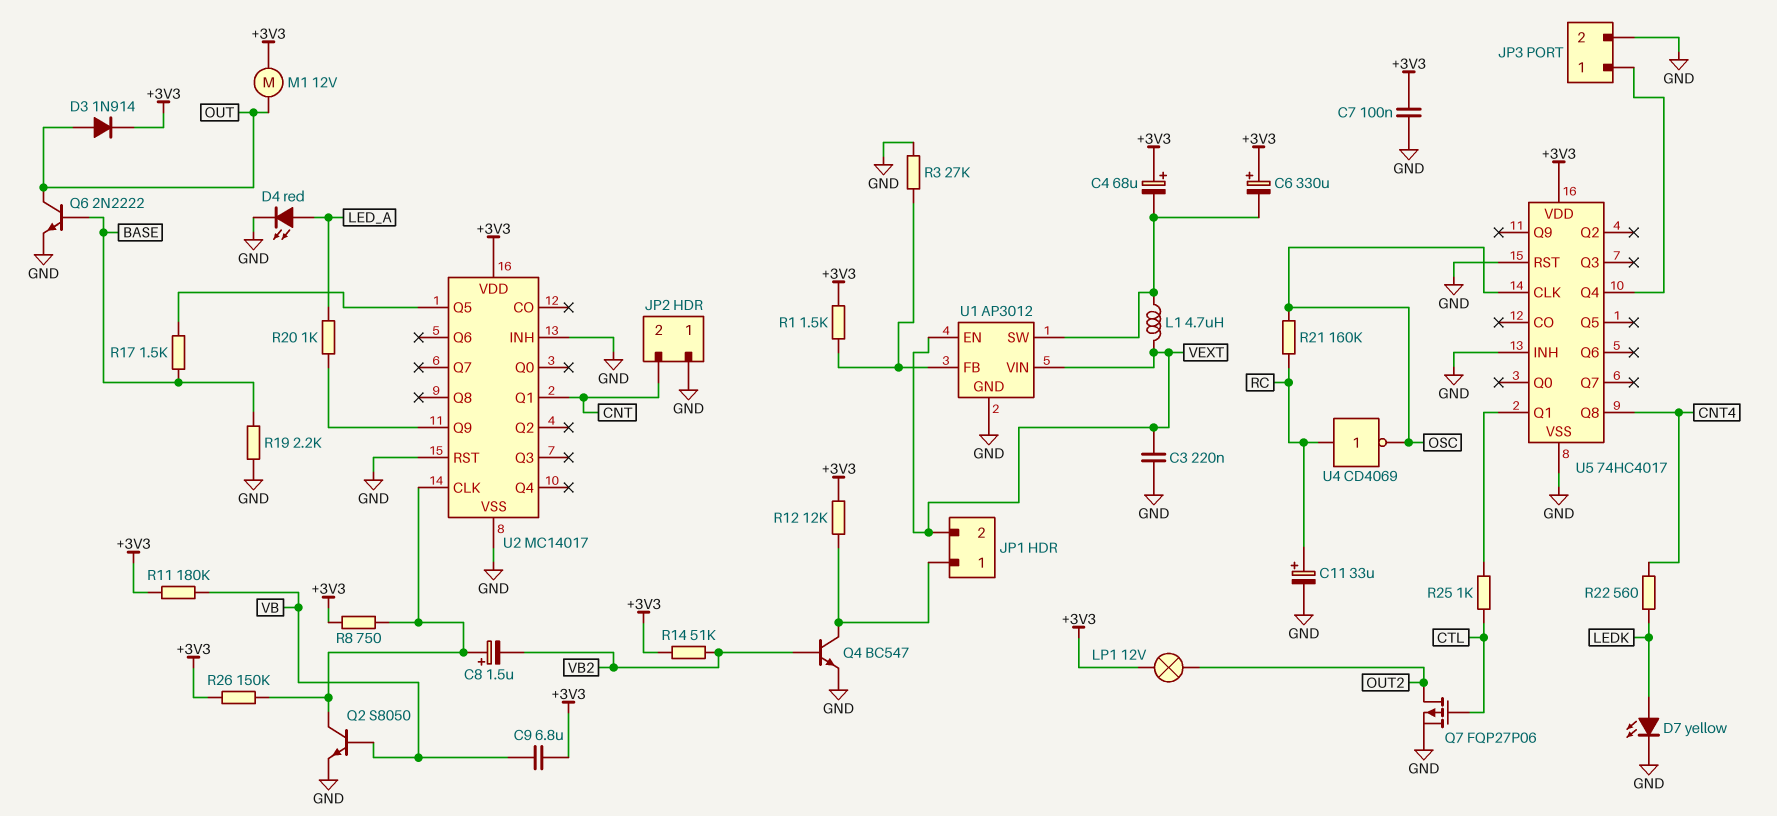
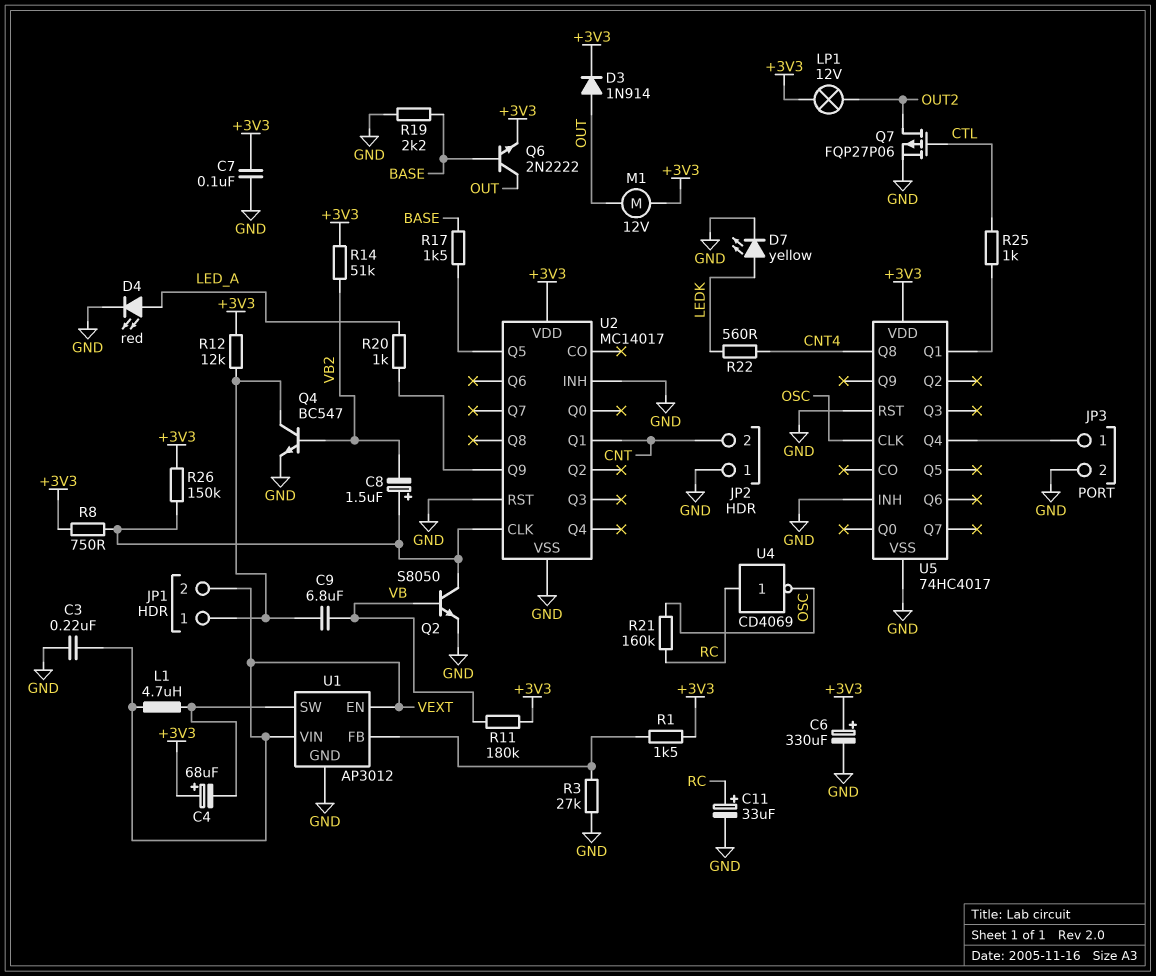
C6: 330uF (plus +3V3, minus U1/SW) -> 330uF (plus +3V3, minus GND)
C9: 6.8uF (+3V3, VB) -> 6.8uF (JP1/1, VB)
Q6: NPN 2N2222 (B BASE, C OUT, E GND) -> NPN 2N2222 (B BASE, C OUT, E +3V3)

